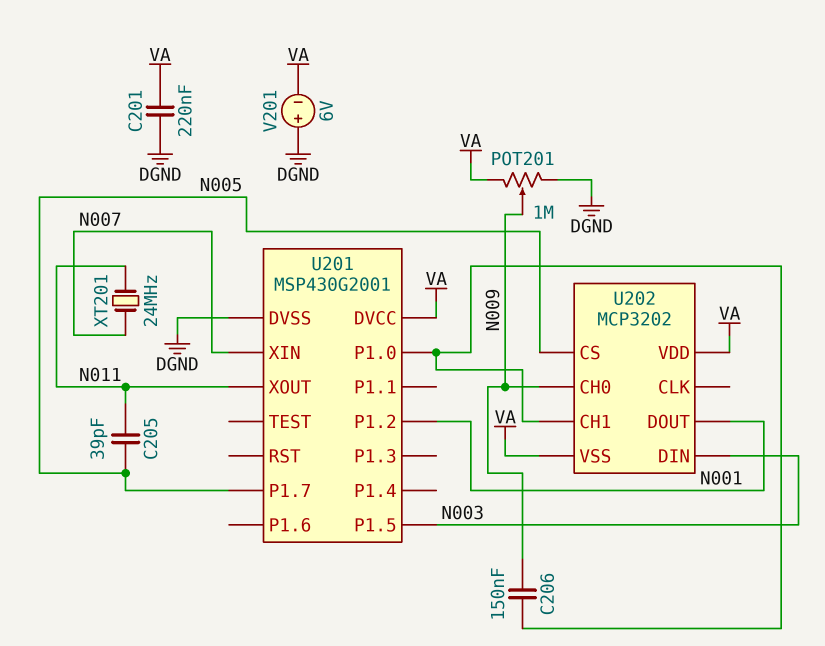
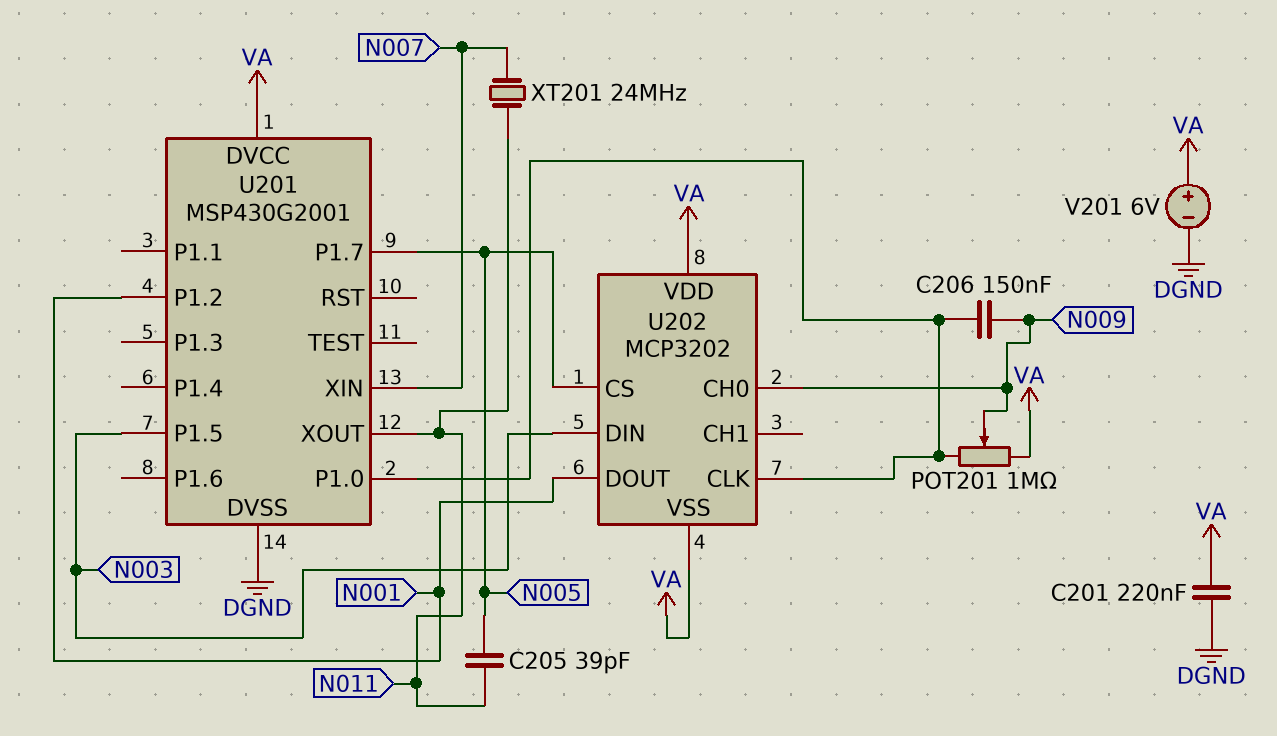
POT201: 1M (DGND, VA, wiper N009) -> 1M (U201/P1.0, VA, wiper N009)
U202 pin CH1: U201/P1.0 -> none
U202 pin CLK: none -> U201/P1.0
V201: 6V (plus DGND, minus VA) -> 6V (plus VA, minus DGND)

